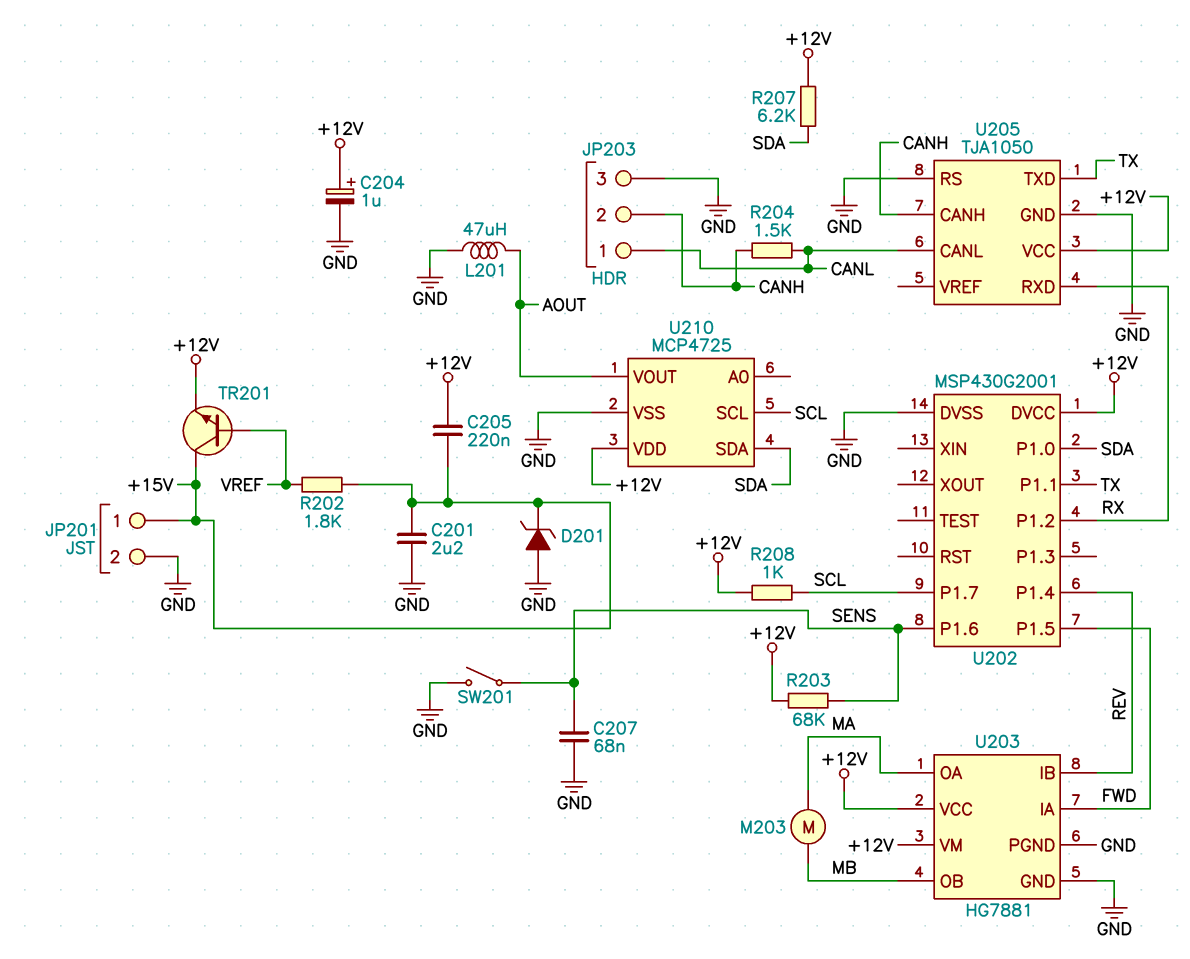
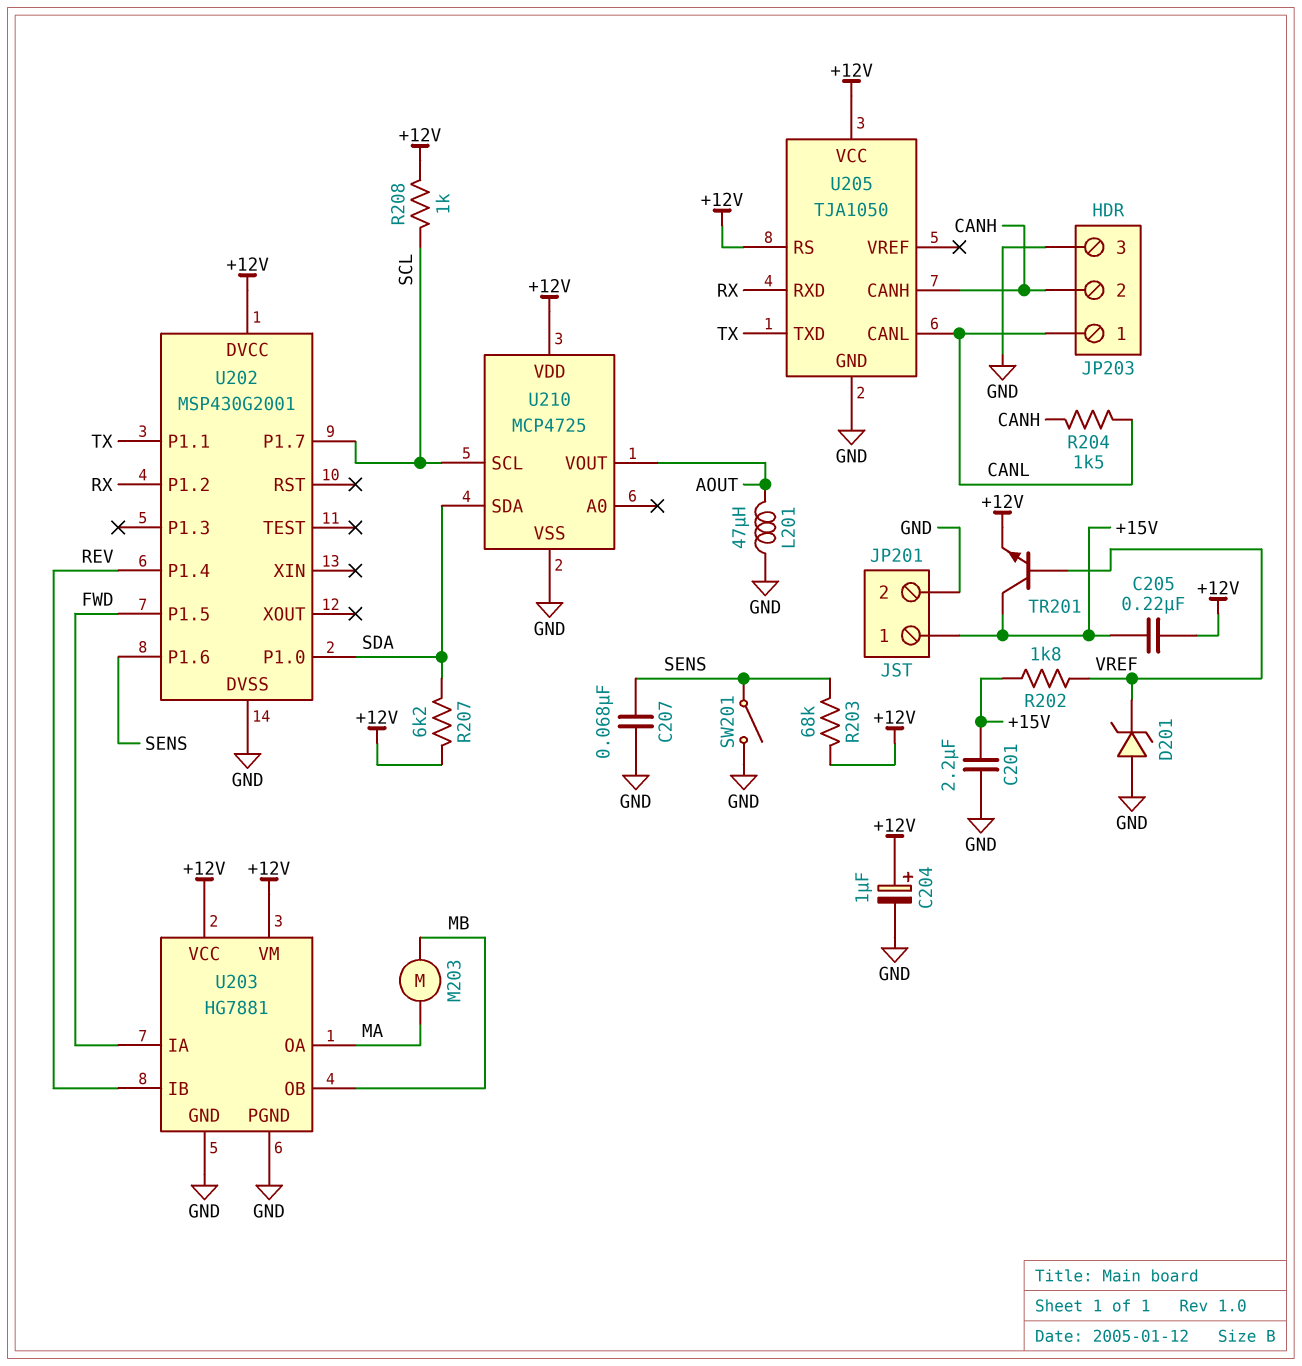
D201: zener (A GND, K +15V) -> zener (A GND, K VREF)
U205 pin RS: GND -> +12V

